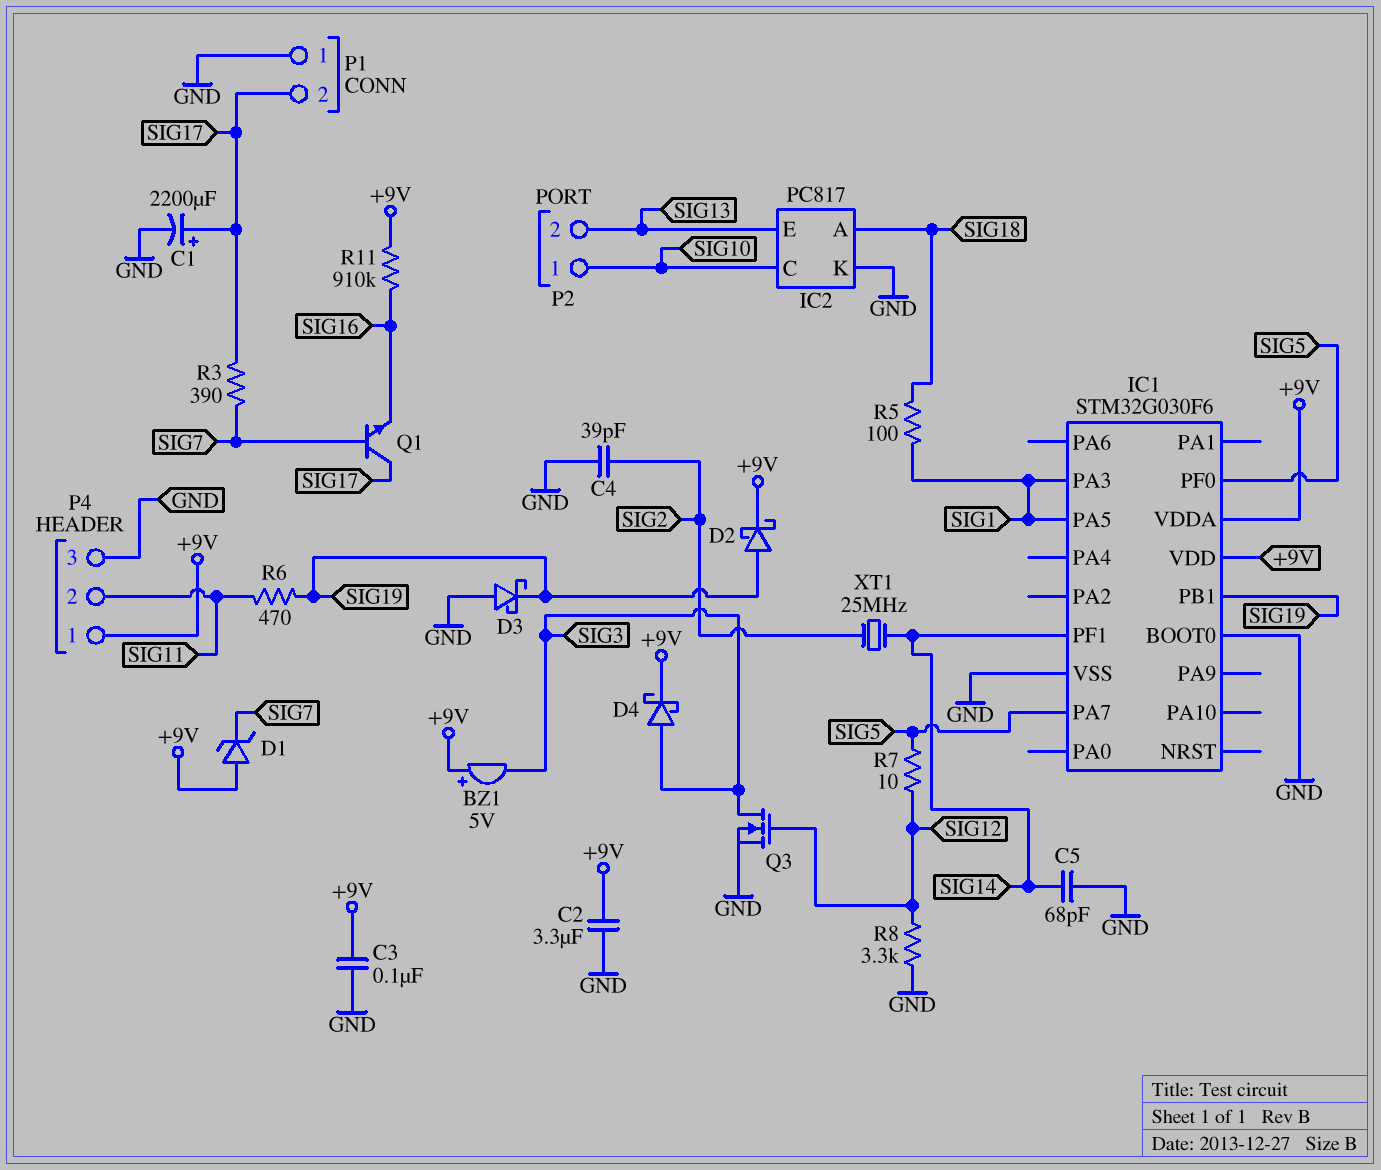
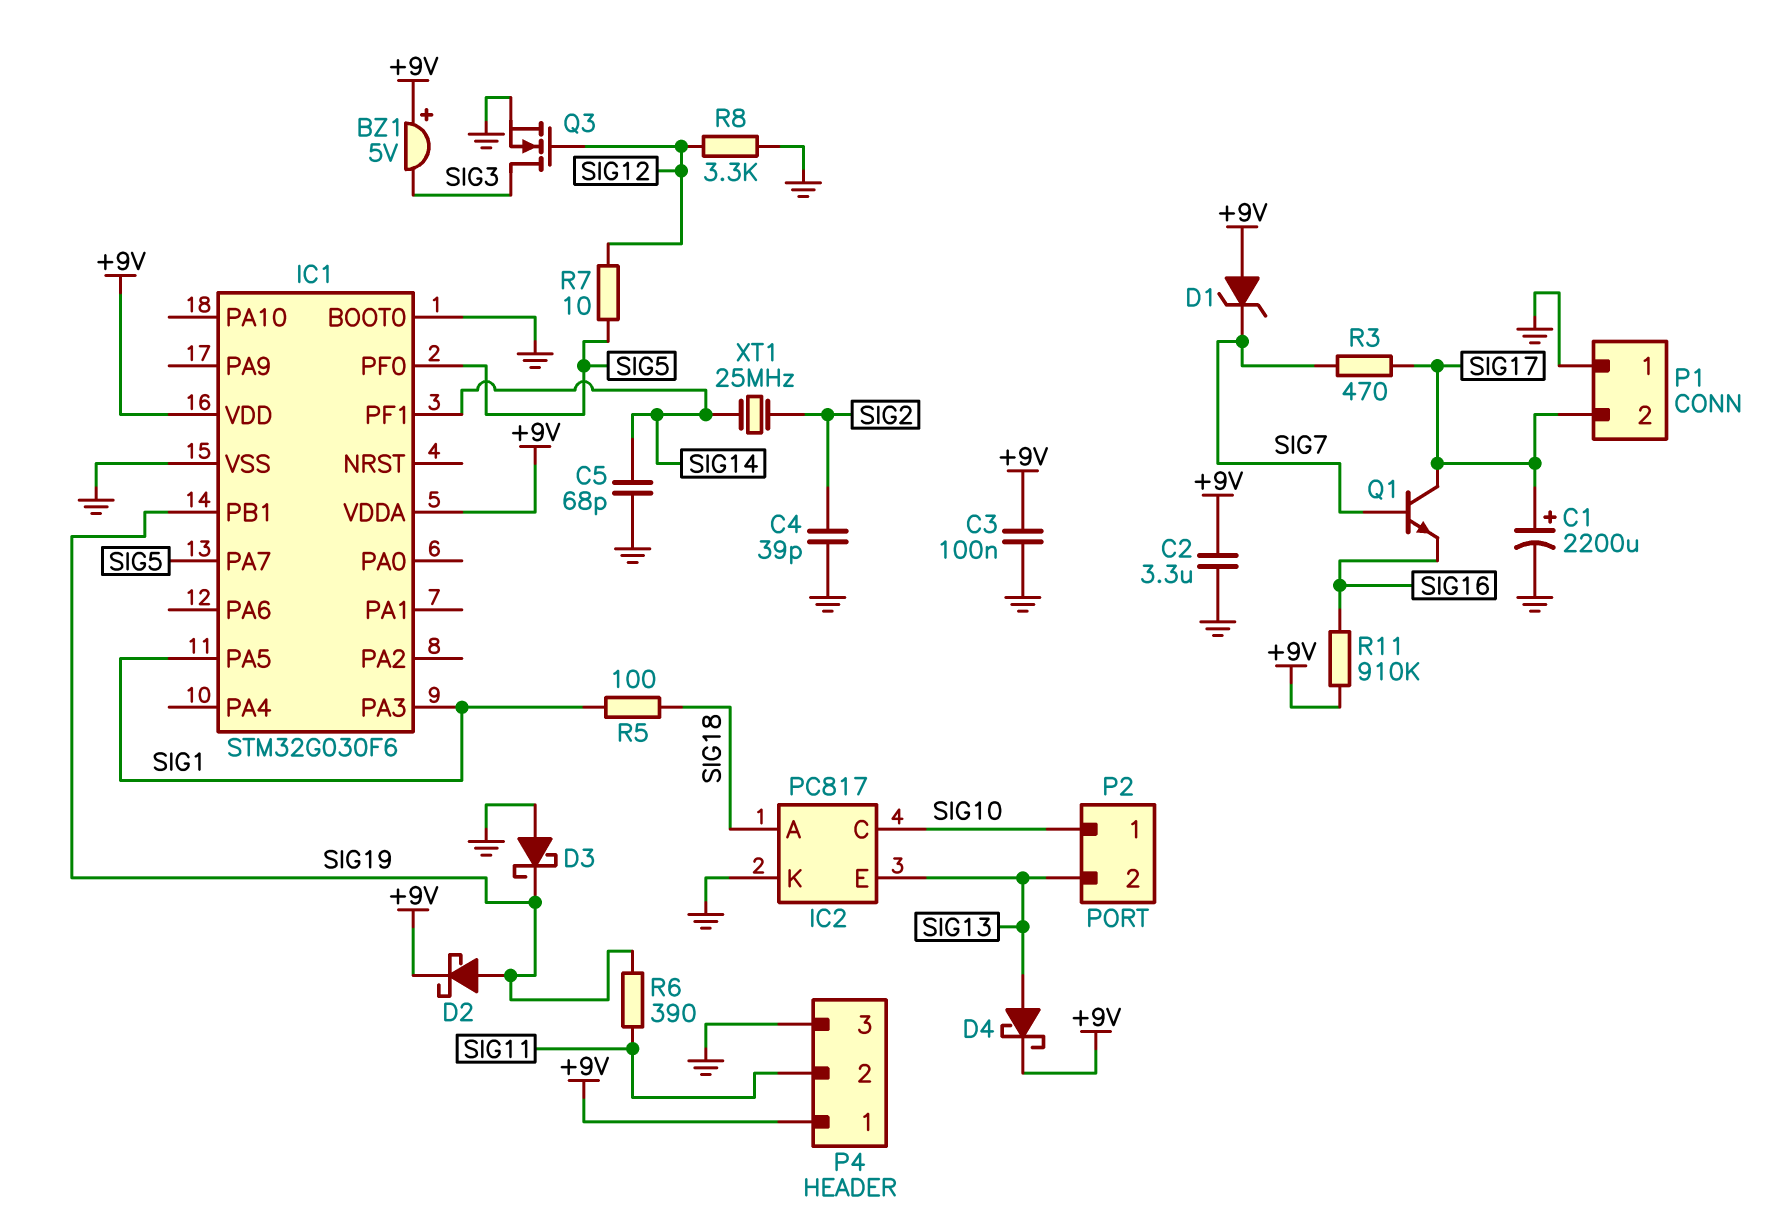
D4: schottky (A SIG3, K +9V) -> schottky (A SIG13, K +9V)
R3: 390 (SIG7, SIG17) -> 470 (SIG7, SIG17)
R6: 470 (SIG11, SIG19) -> 390 (SIG11, SIG19)

